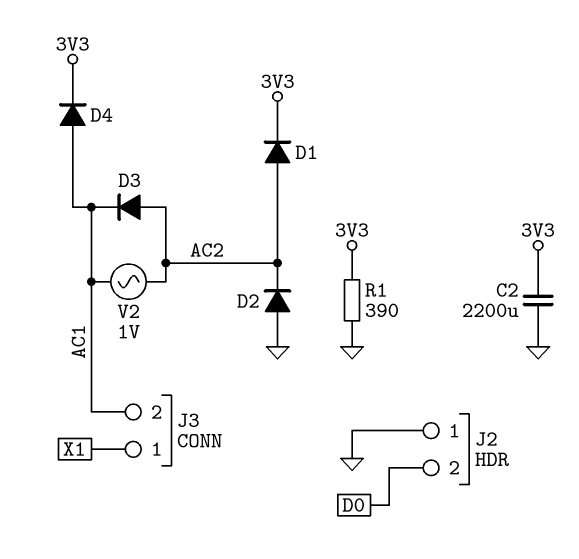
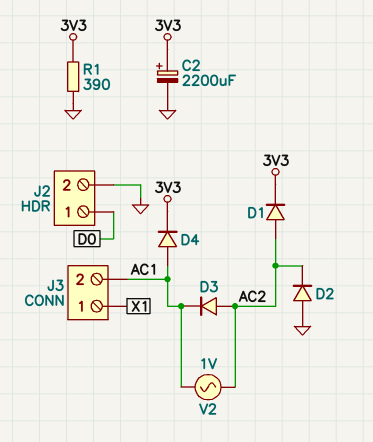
C2: 2200uF (3V3, GND) -> 2200uF (plus 3V3, minus GND)
J2 pin 1: GND -> D0
J2 pin 2: D0 -> GND

